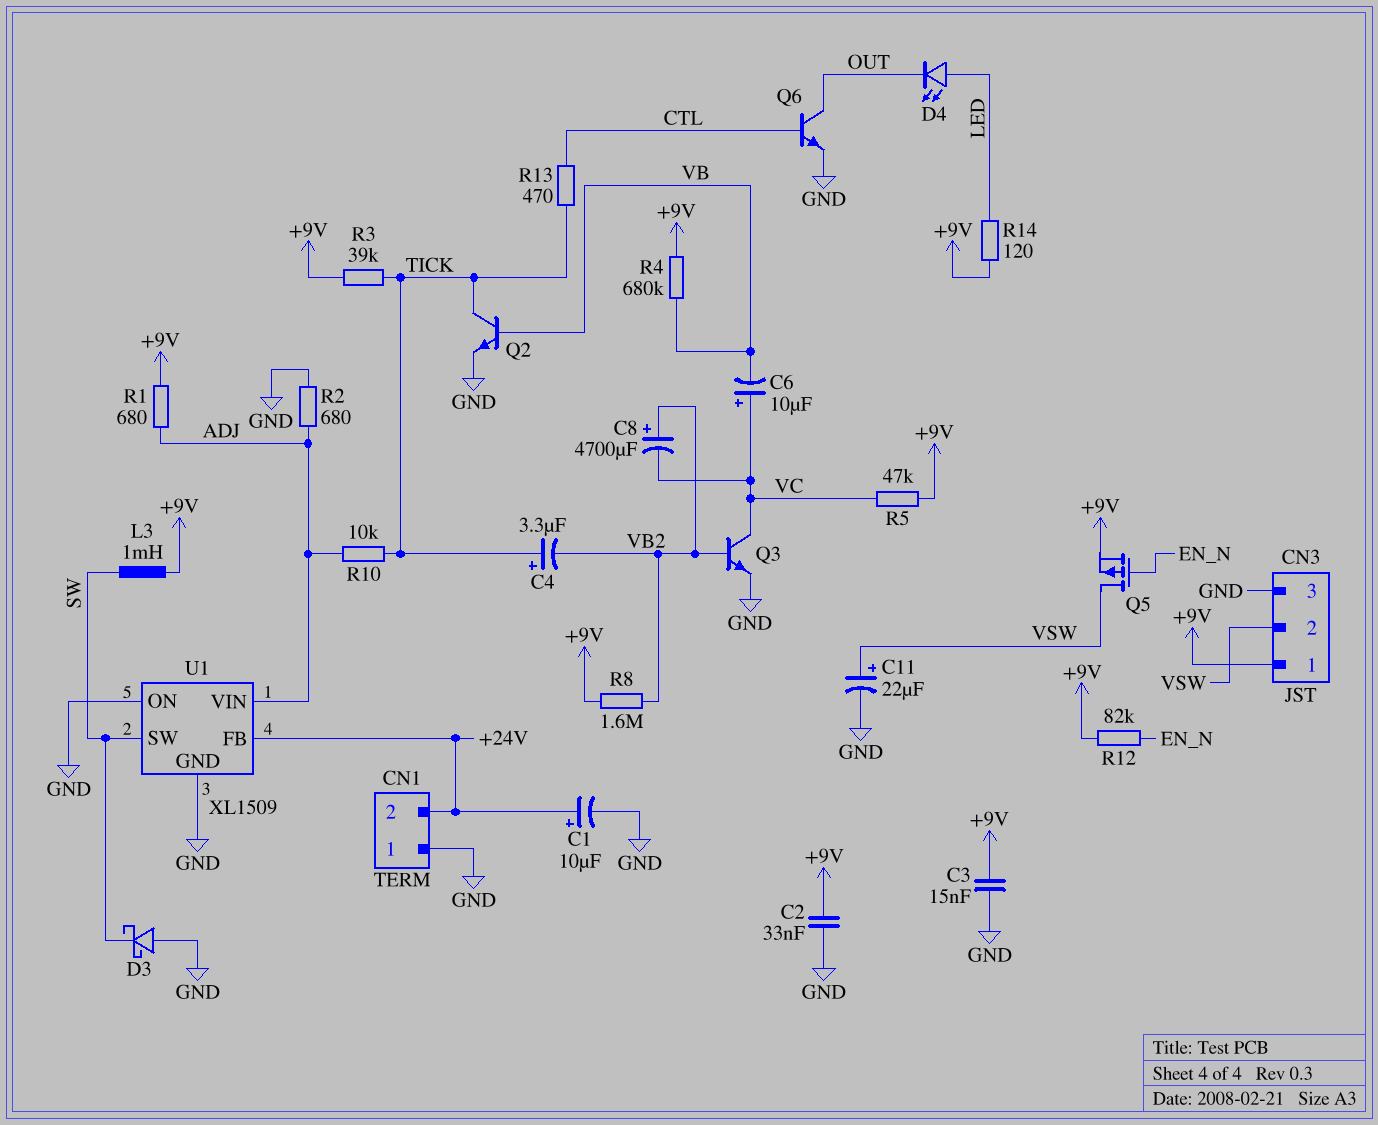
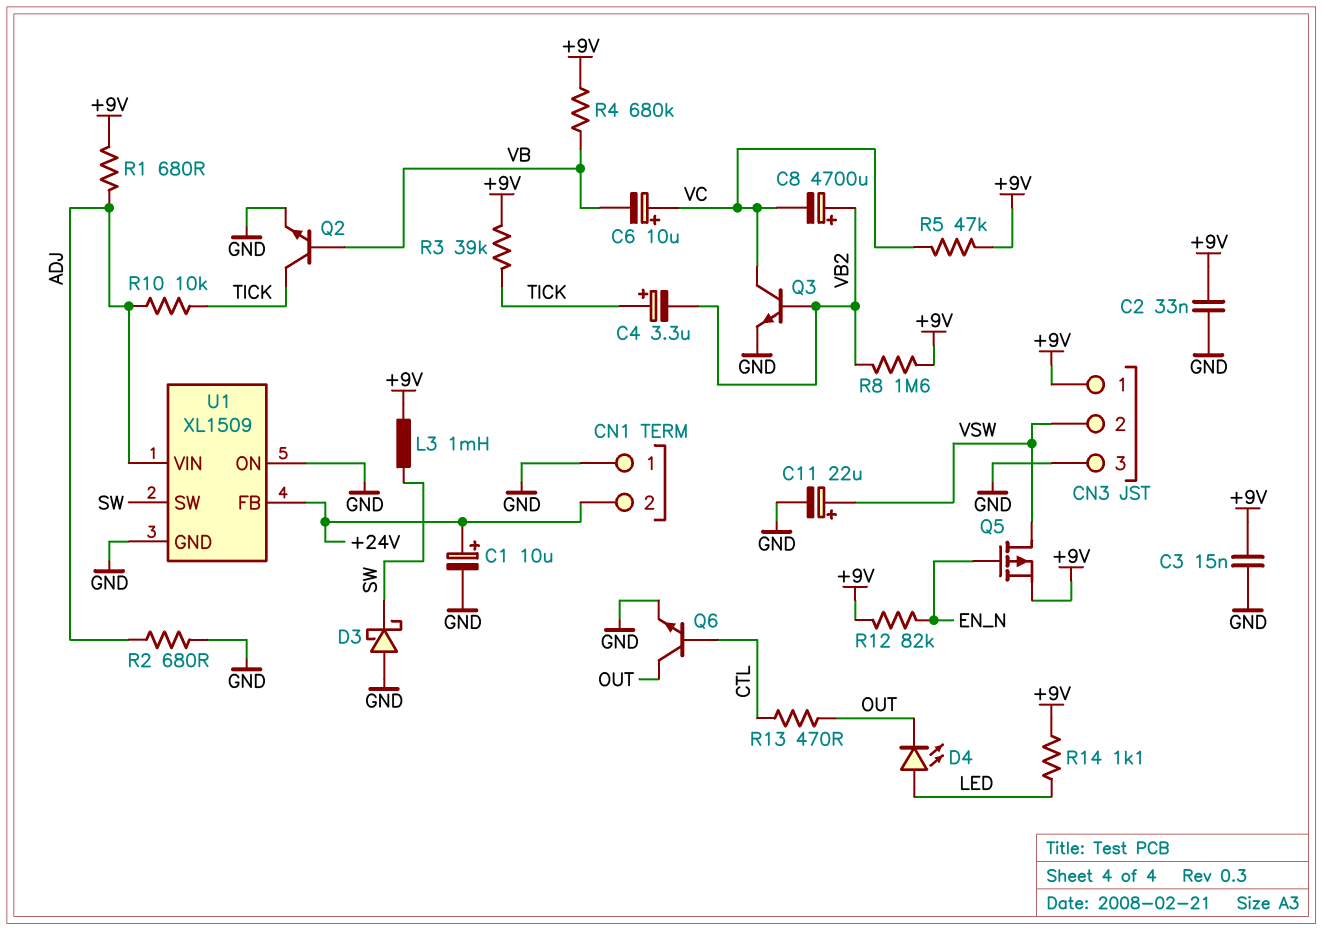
R13: 470 (CTL, TICK) -> 470 (CTL, OUT)
R14: 120 (+9V, LED) -> 1.1k (+9V, LED)

